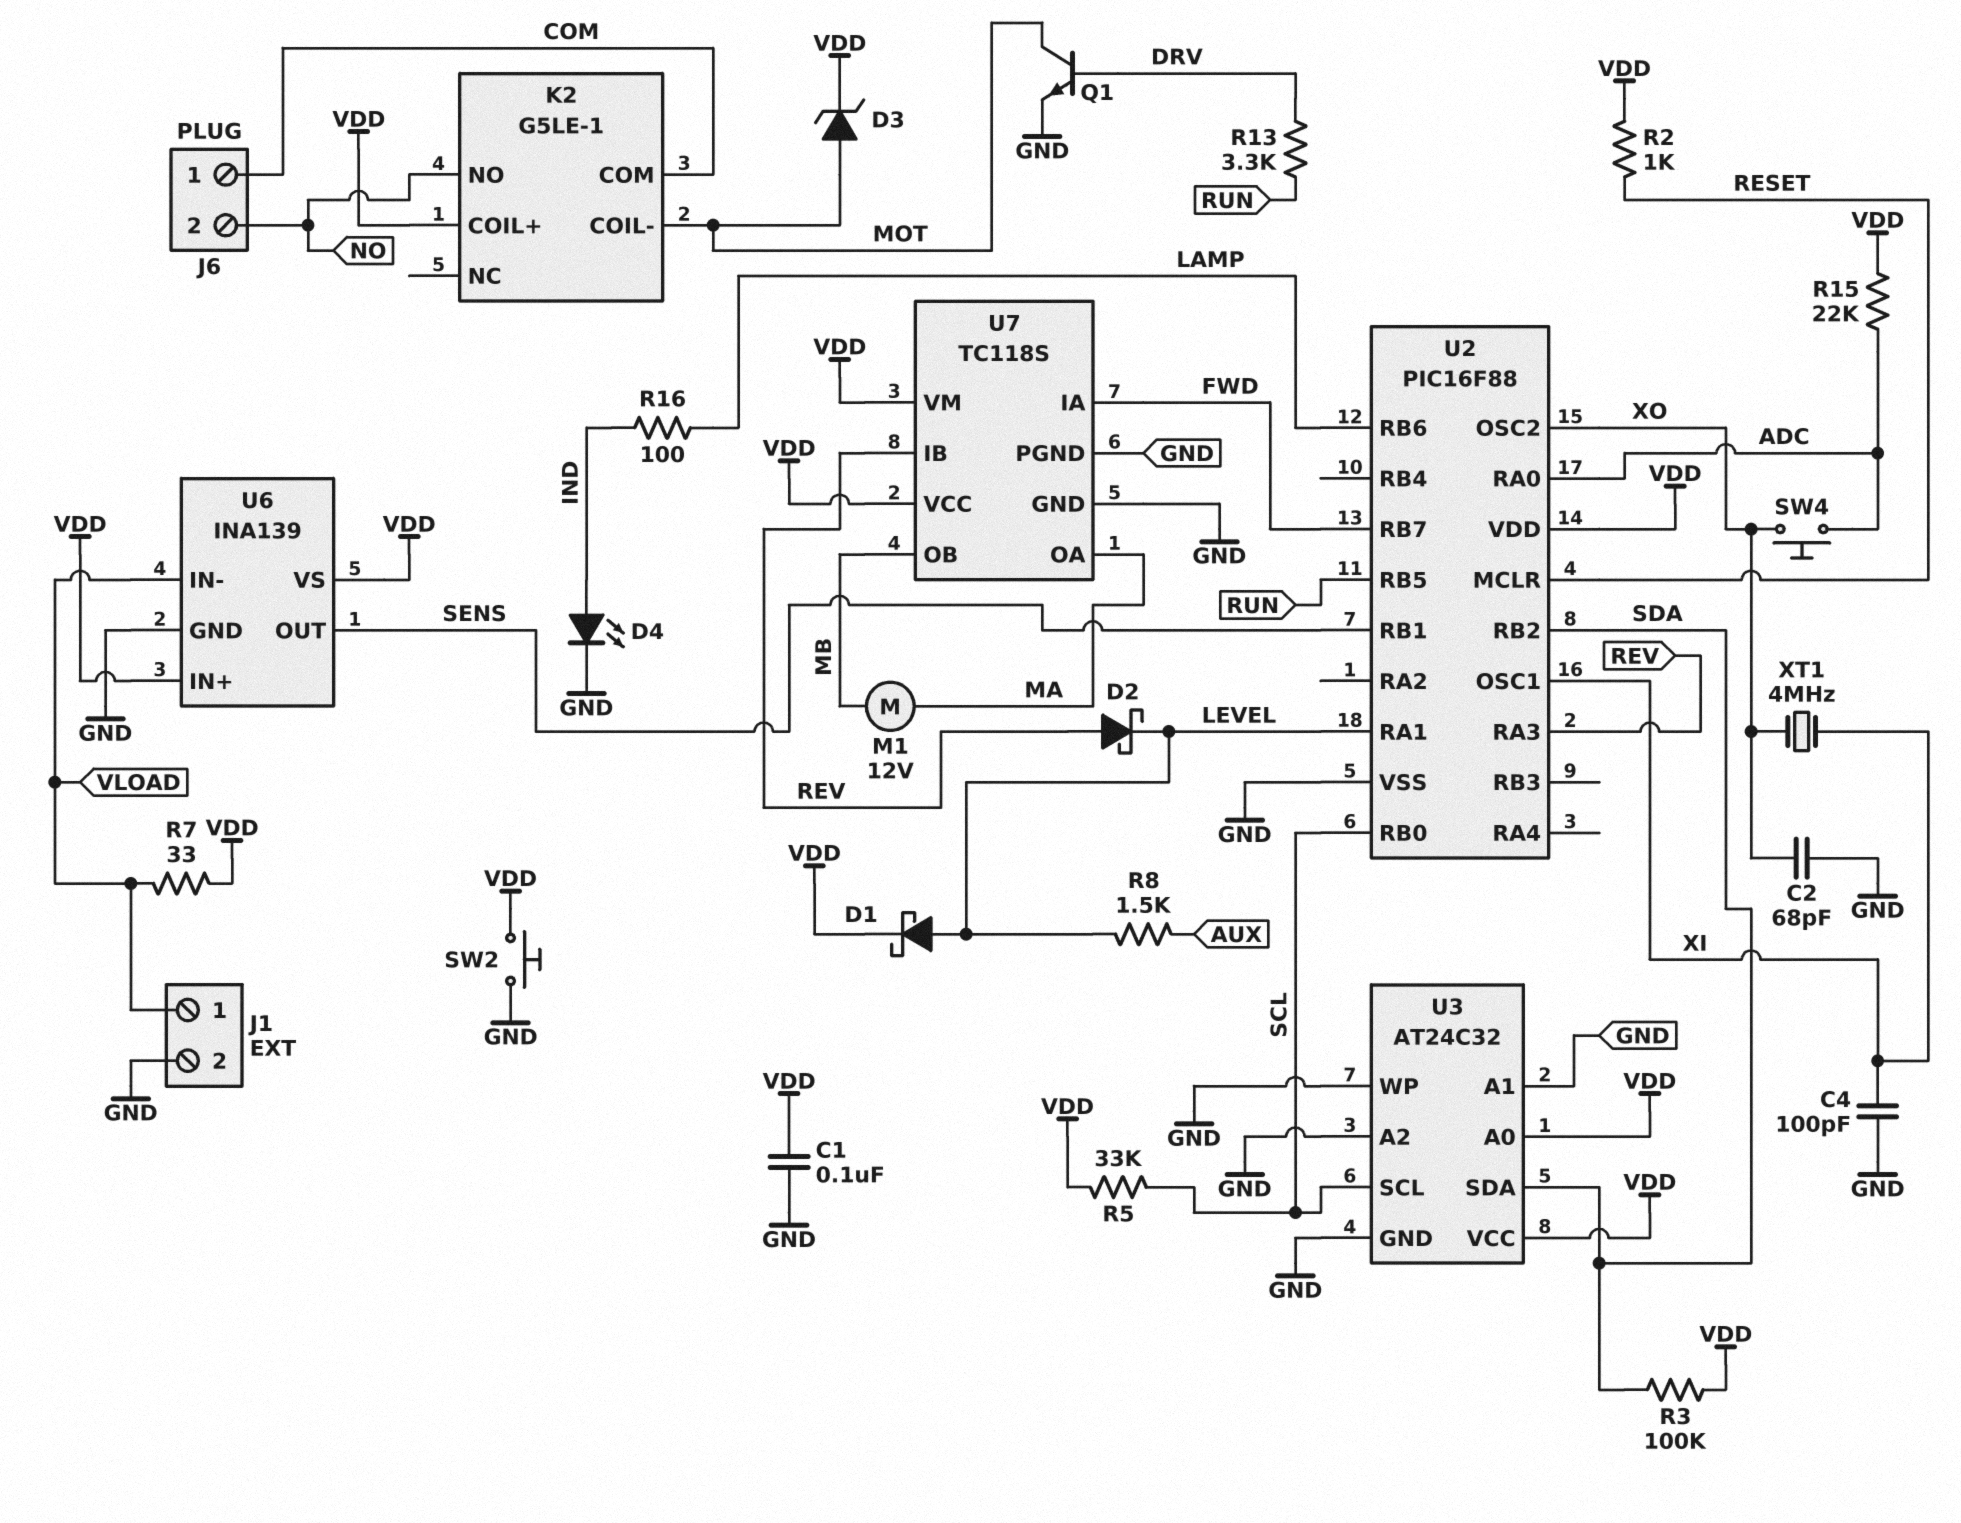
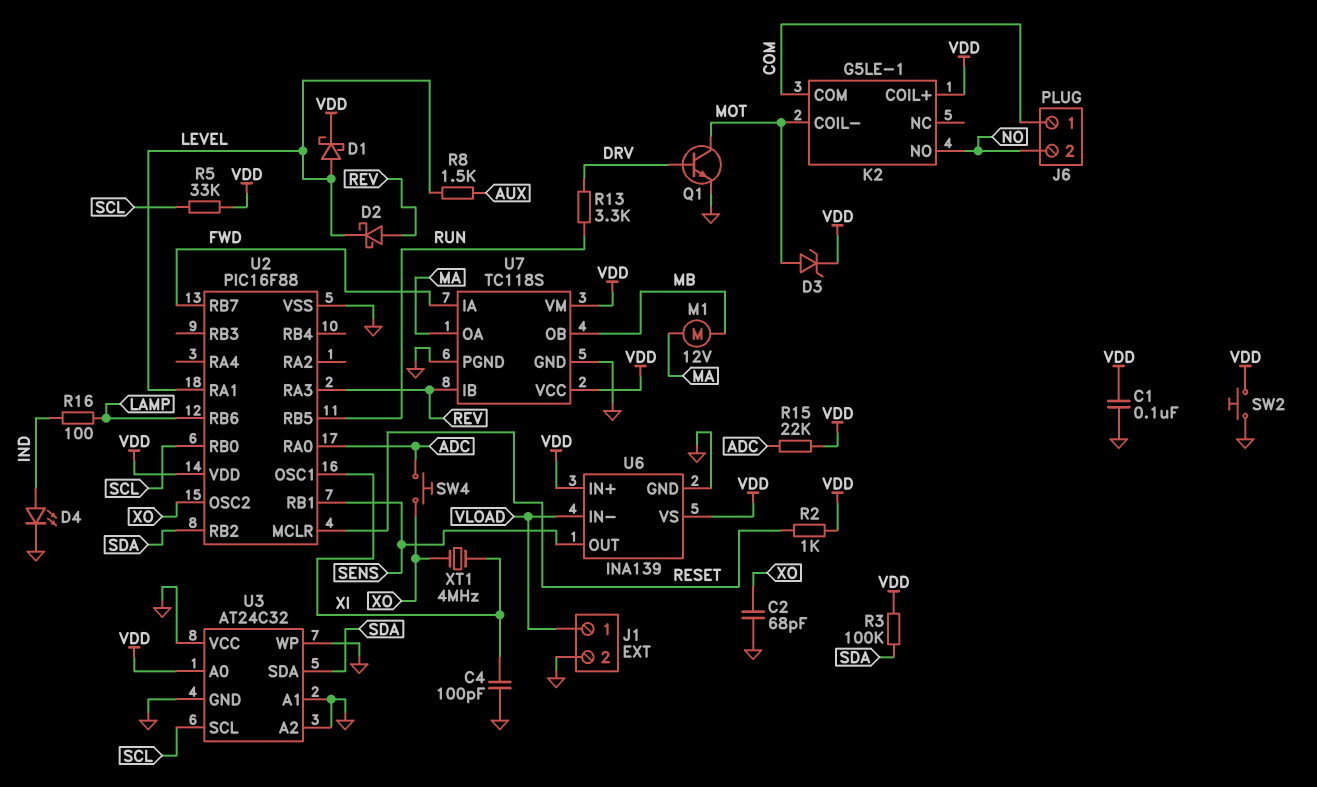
R7: 33 (VDD, VLOAD) -> none
U3 pin VCC: VDD -> GND

